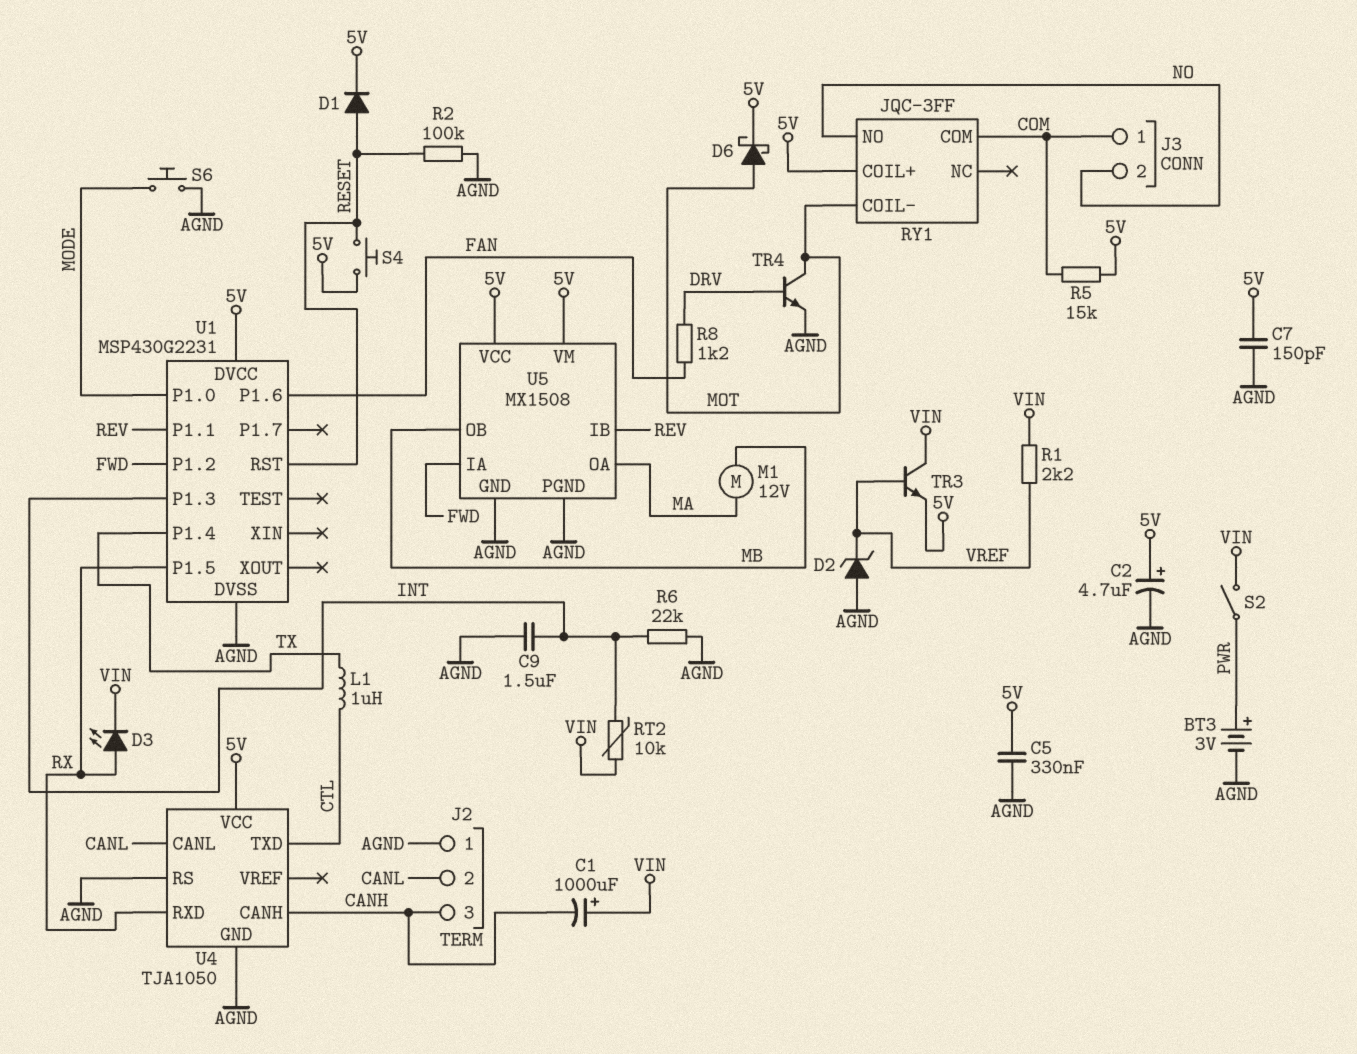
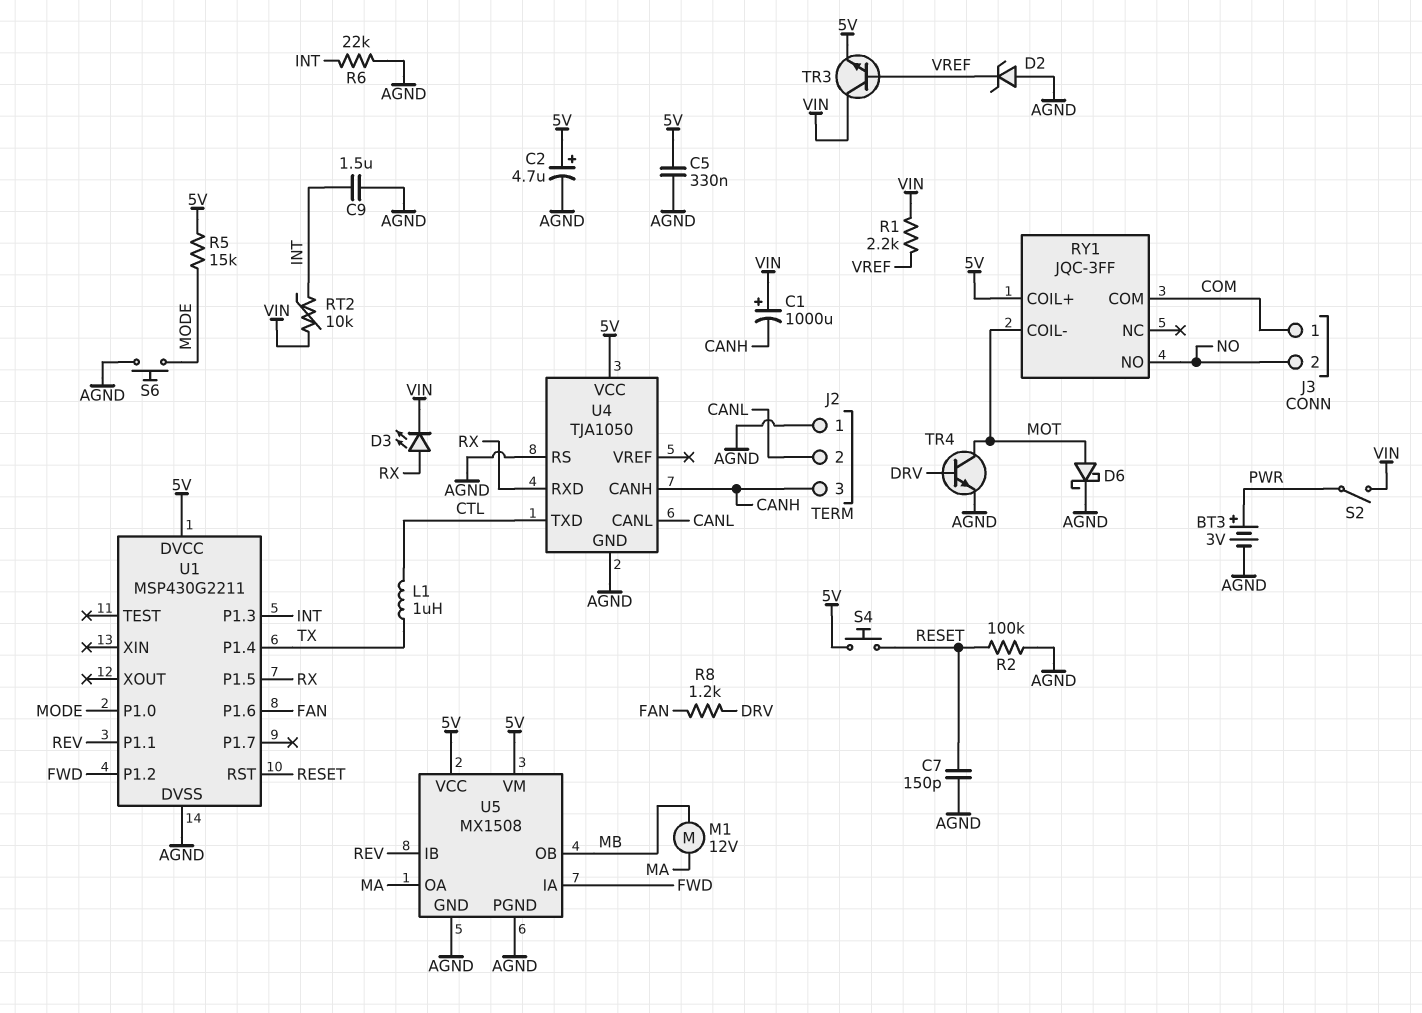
C7: 150pF (5V, AGND) -> 150pF (AGND, RESET)
D1: diode (A RESET, K 5V) -> none
D6: schottky (A MOT, K 5V) -> schottky (A MOT, K AGND)
R5: 15k (5V, COM) -> 15k (5V, MODE)
U1: MSP430G2231 -> MSP430G2211

